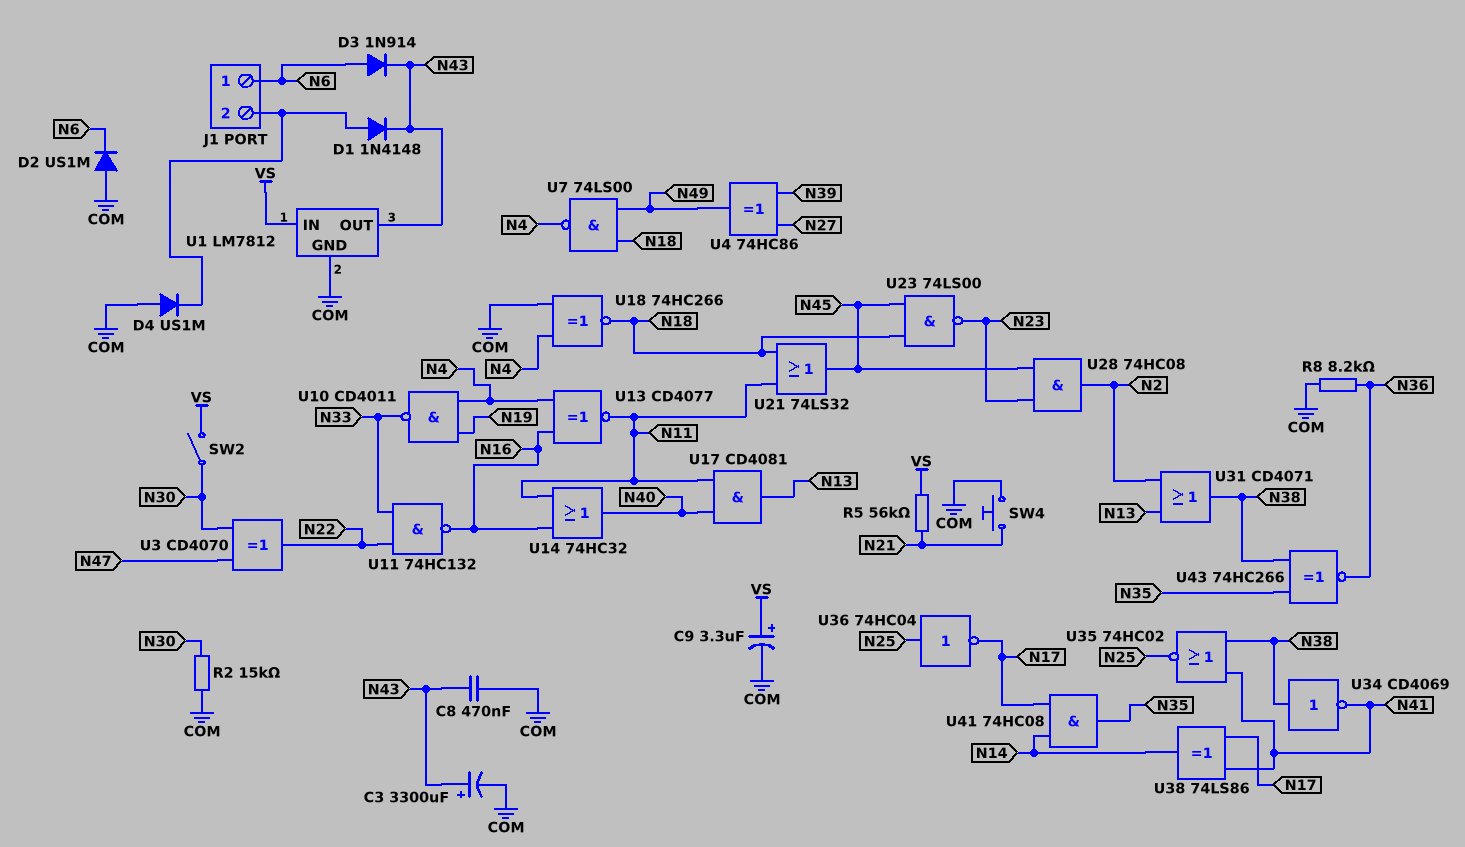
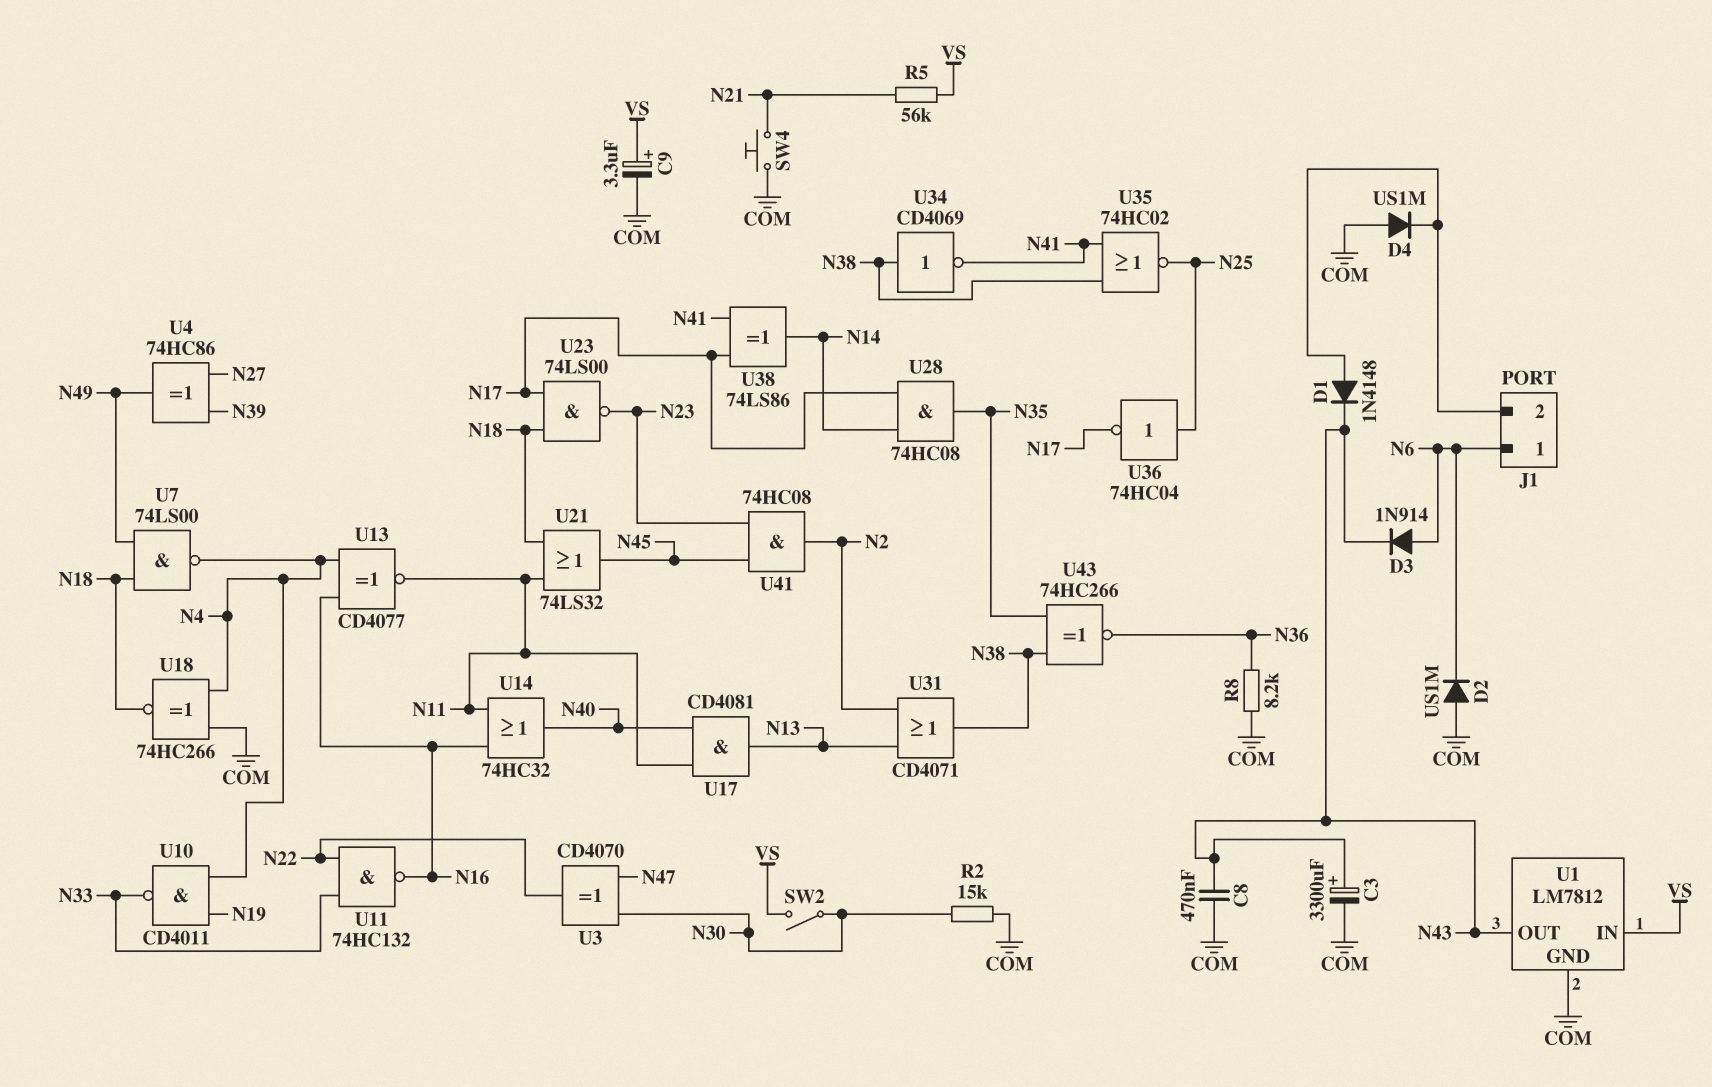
U23: NAND 74LS00 (in N18, in N45, out N23) -> NAND 74LS00 (in N17, in N18, out N23)
U28: AND 74HC08 (in N23, in N45, out N2) -> AND 74HC08 (in N14, in N17, out N35)
U41: AND 74HC08 (in N14, in N17, out N35) -> AND 74HC08 (in N23, in N45, out N2)

